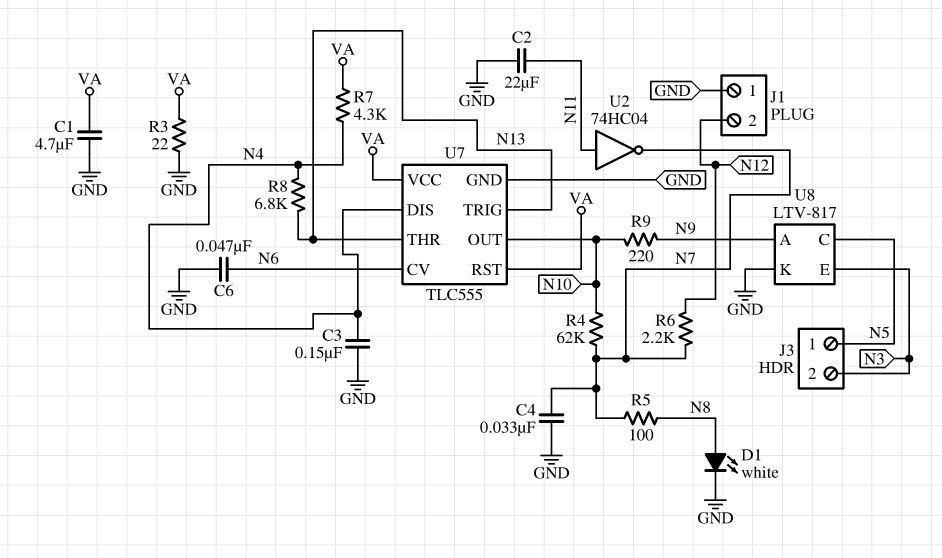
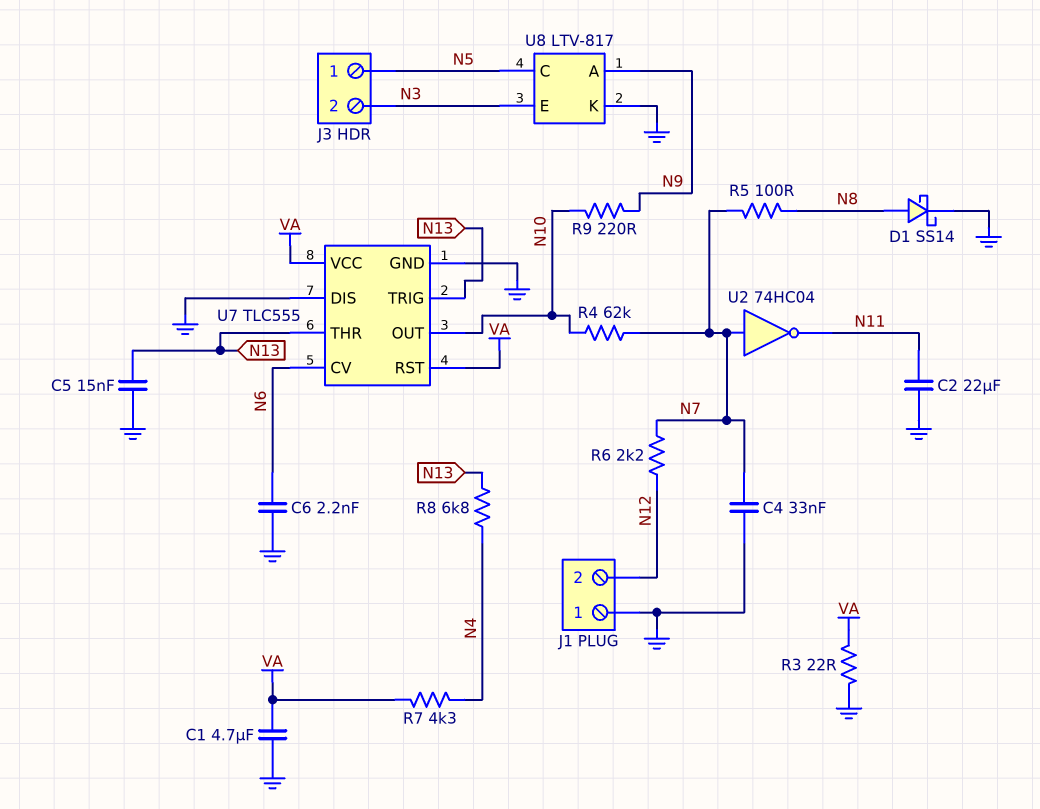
C3: 150nF (GND, N4) -> none
C5: none -> 15nF (GND, N13)
C6: 47nF (GND, N6) -> 2.2nF (GND, N6)
D1: LED white (A N8, K GND) -> schottky SS14 (A N8, K GND)
U2: NOT 74HC04 (in N11, out N7) -> NOT 74HC04 (in N7, out N11)
U7 pin DIS: N4 -> GND

